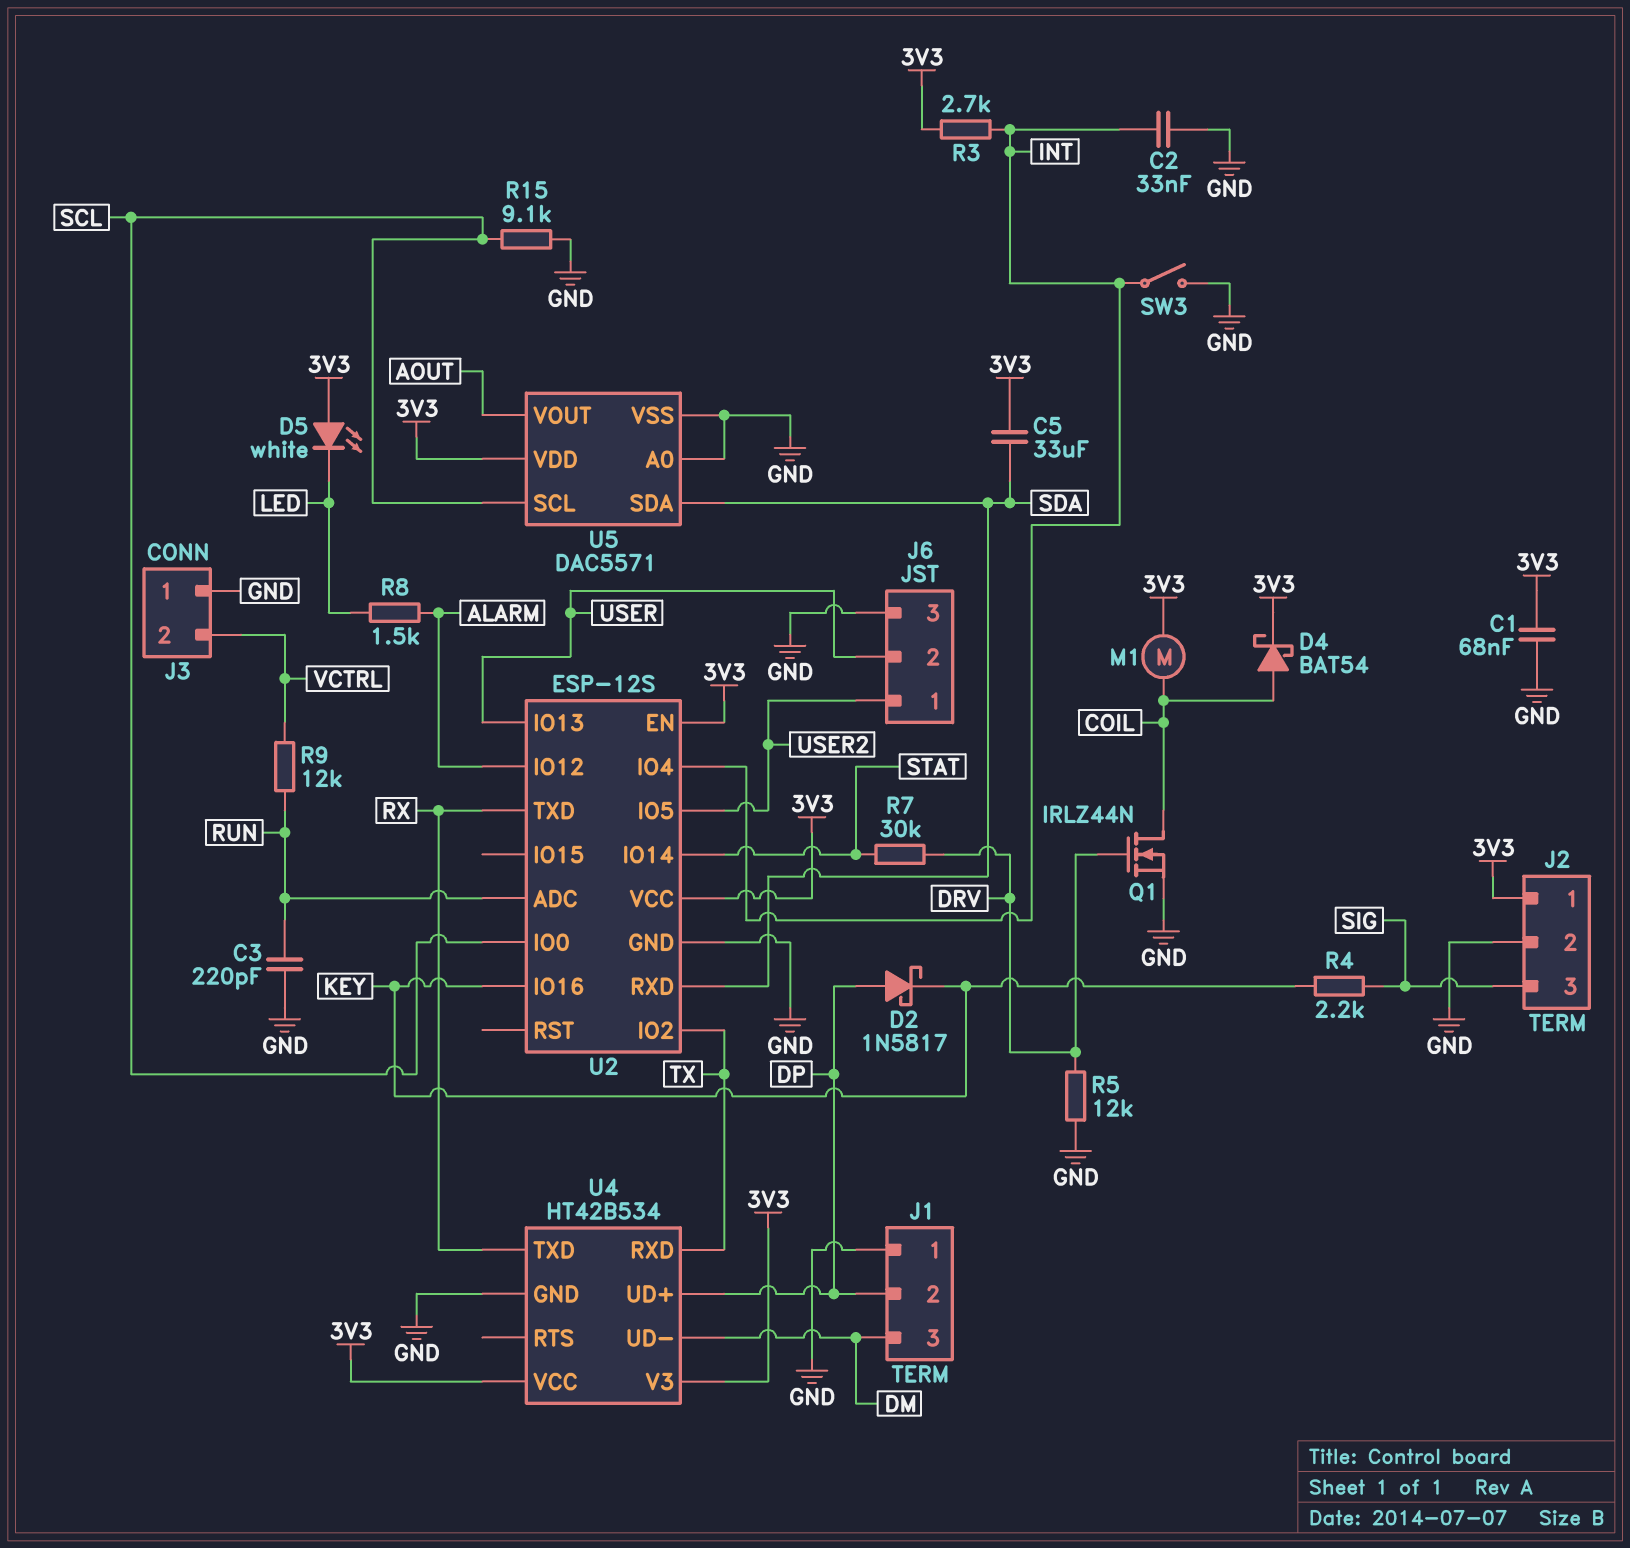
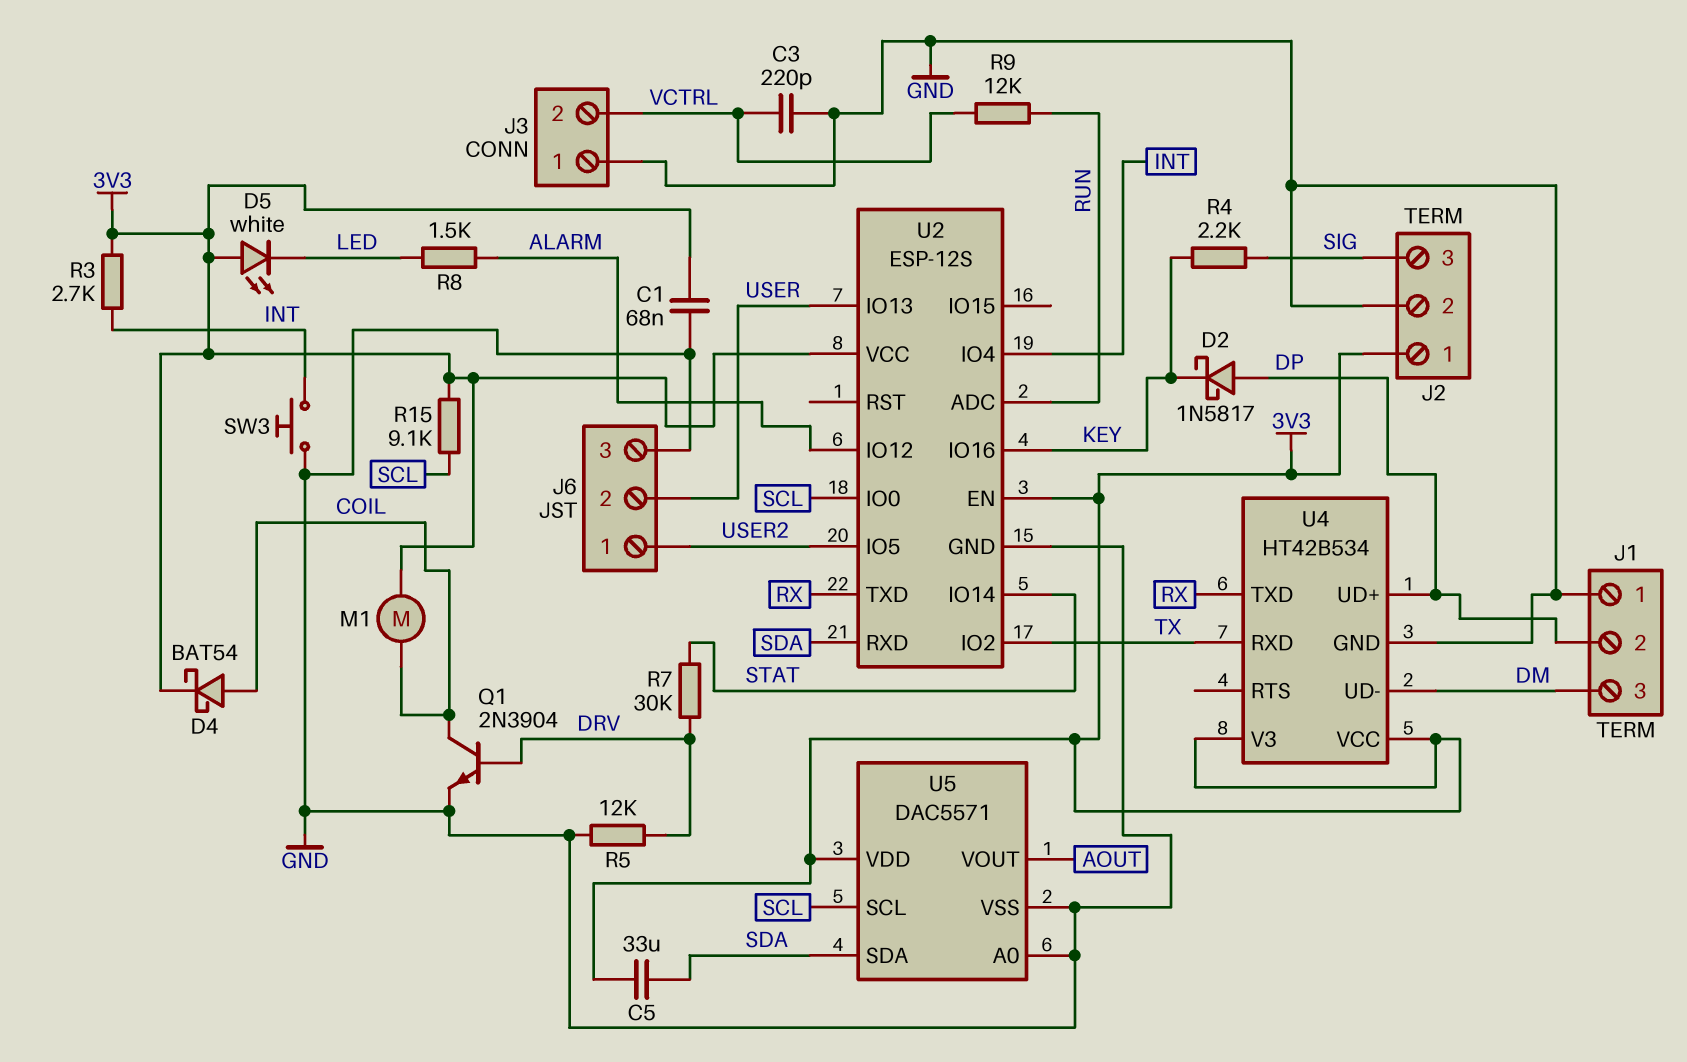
C2: 33nF (GND, INT) -> none
C3: 220pF (GND, RUN) -> 220pF (GND, VCTRL)
Q1: NMOS IRLZ44N (G DRV, D COIL, S GND) -> NPN 2N3904 (B DRV, C COIL, E GND)
R15: 9.1k (GND, SCL) -> 9.1k (3V3, SCL)
SW3: switch (GND, INT) -> button (GND, INT)

